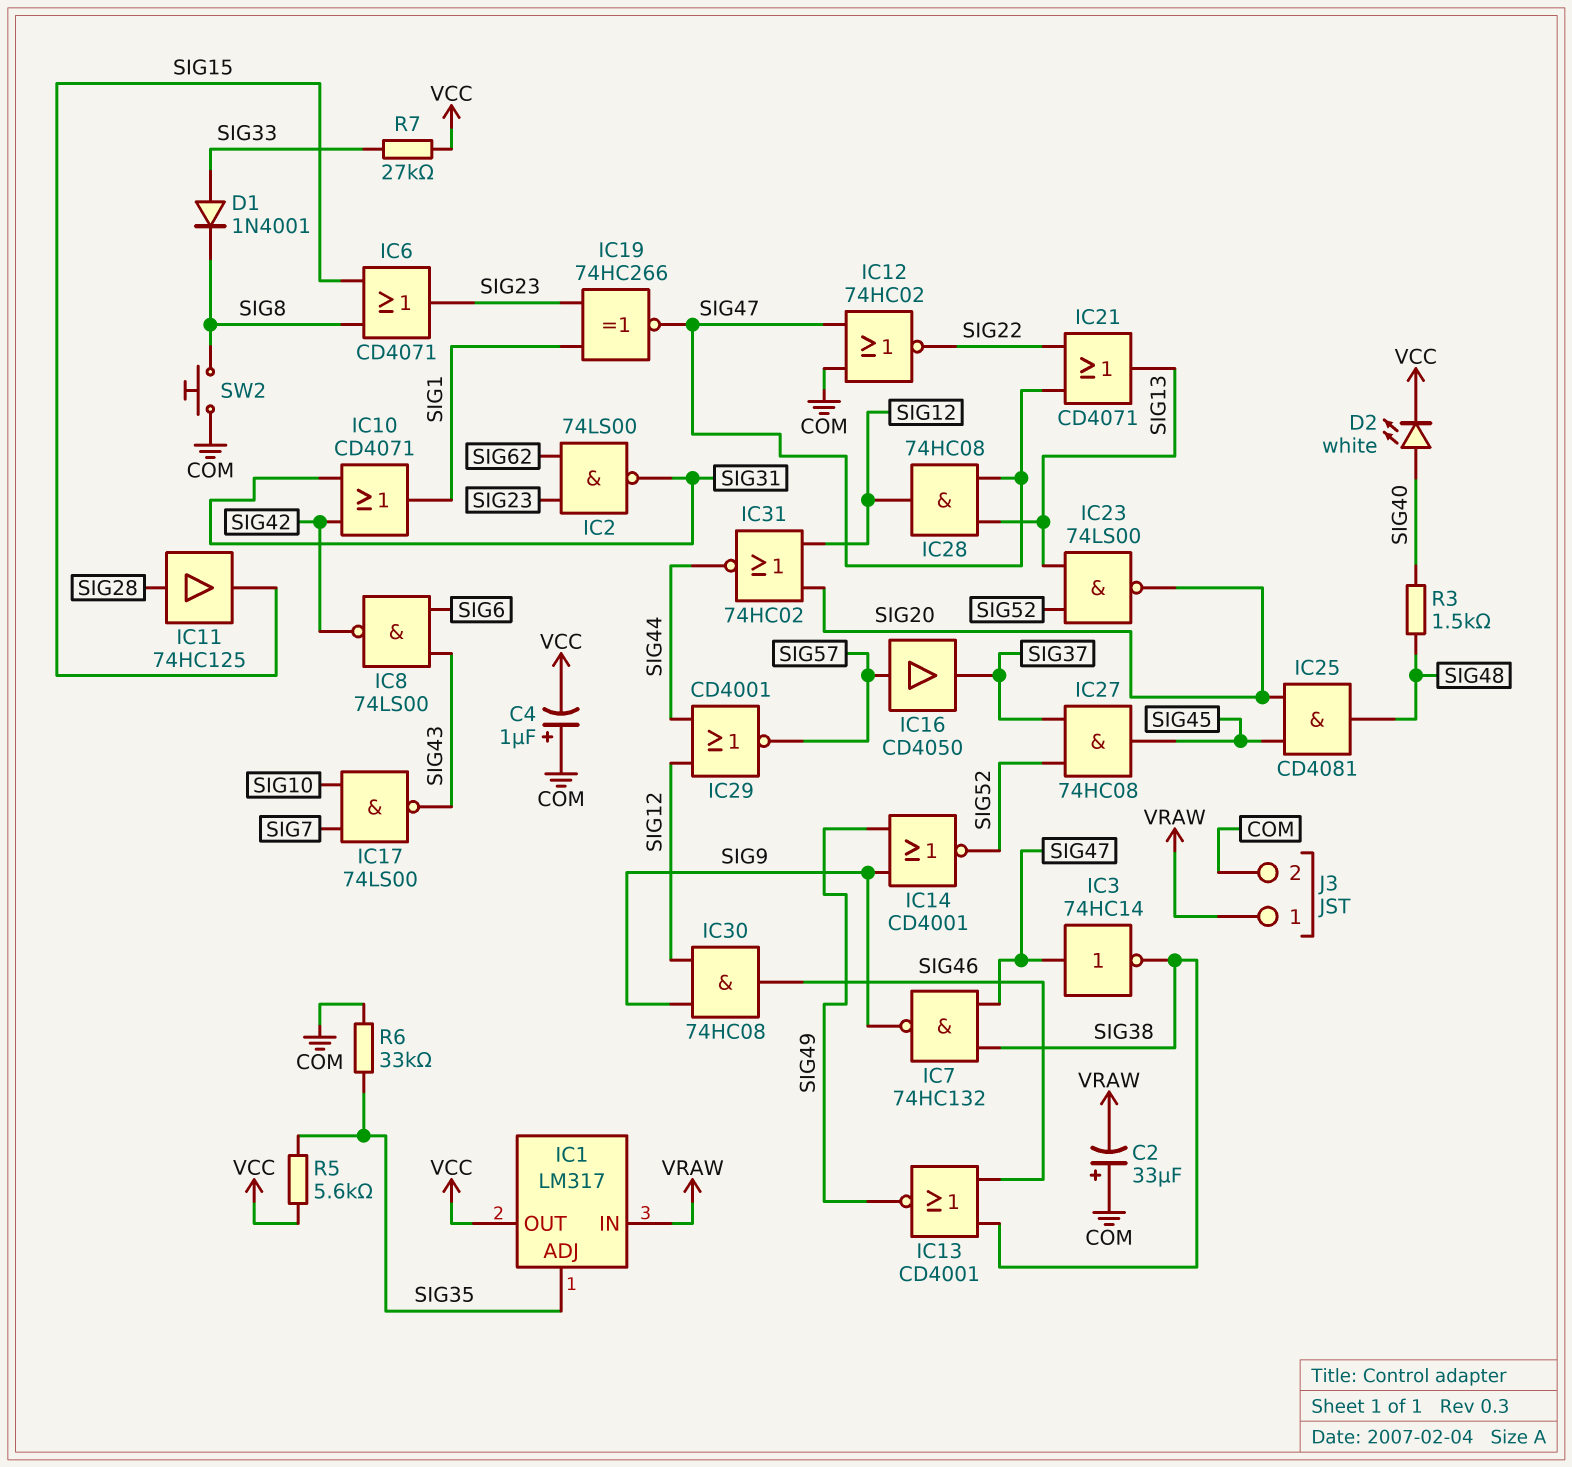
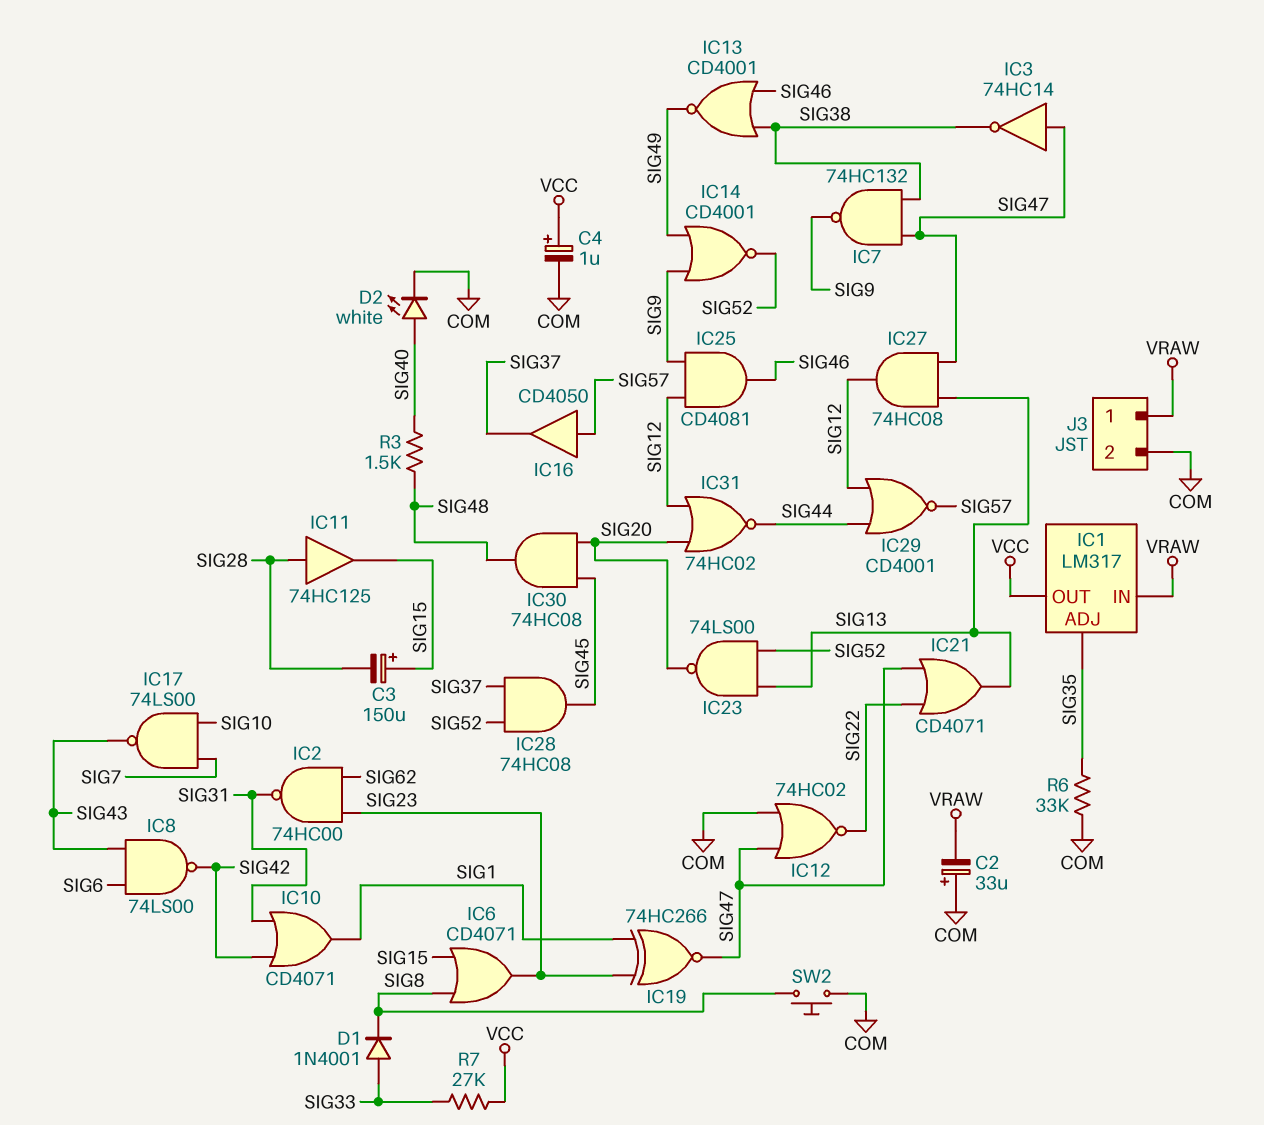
C3: none -> 150uF (plus SIG15, minus SIG28)
C4: 1uF (plus COM, minus VCC) -> 1uF (plus VCC, minus COM)
D2: LED white (A SIG40, K VCC) -> LED white (A SIG40, K COM)
IC2: NAND 74LS00 (in SIG23, in SIG62, out SIG31) -> NAND 74HC00 (in SIG23, in SIG62, out SIG31)
IC25: AND CD4081 (in SIG20, in SIG45, out SIG48) -> AND CD4081 (in SIG9, in SIG12, out SIG46)
IC27: AND 74HC08 (in SIG37, in SIG52, out SIG45) -> AND 74HC08 (in SIG13, in SIG47, out SIG12)
IC28: AND 74HC08 (in SIG13, in SIG47, out SIG12) -> AND 74HC08 (in SIG37, in SIG52, out SIG45)
IC30: AND 74HC08 (in SIG9, in SIG12, out SIG46) -> AND 74HC08 (in SIG20, in SIG45, out SIG48)
R5: 5.6k (SIG35, VCC) -> none

